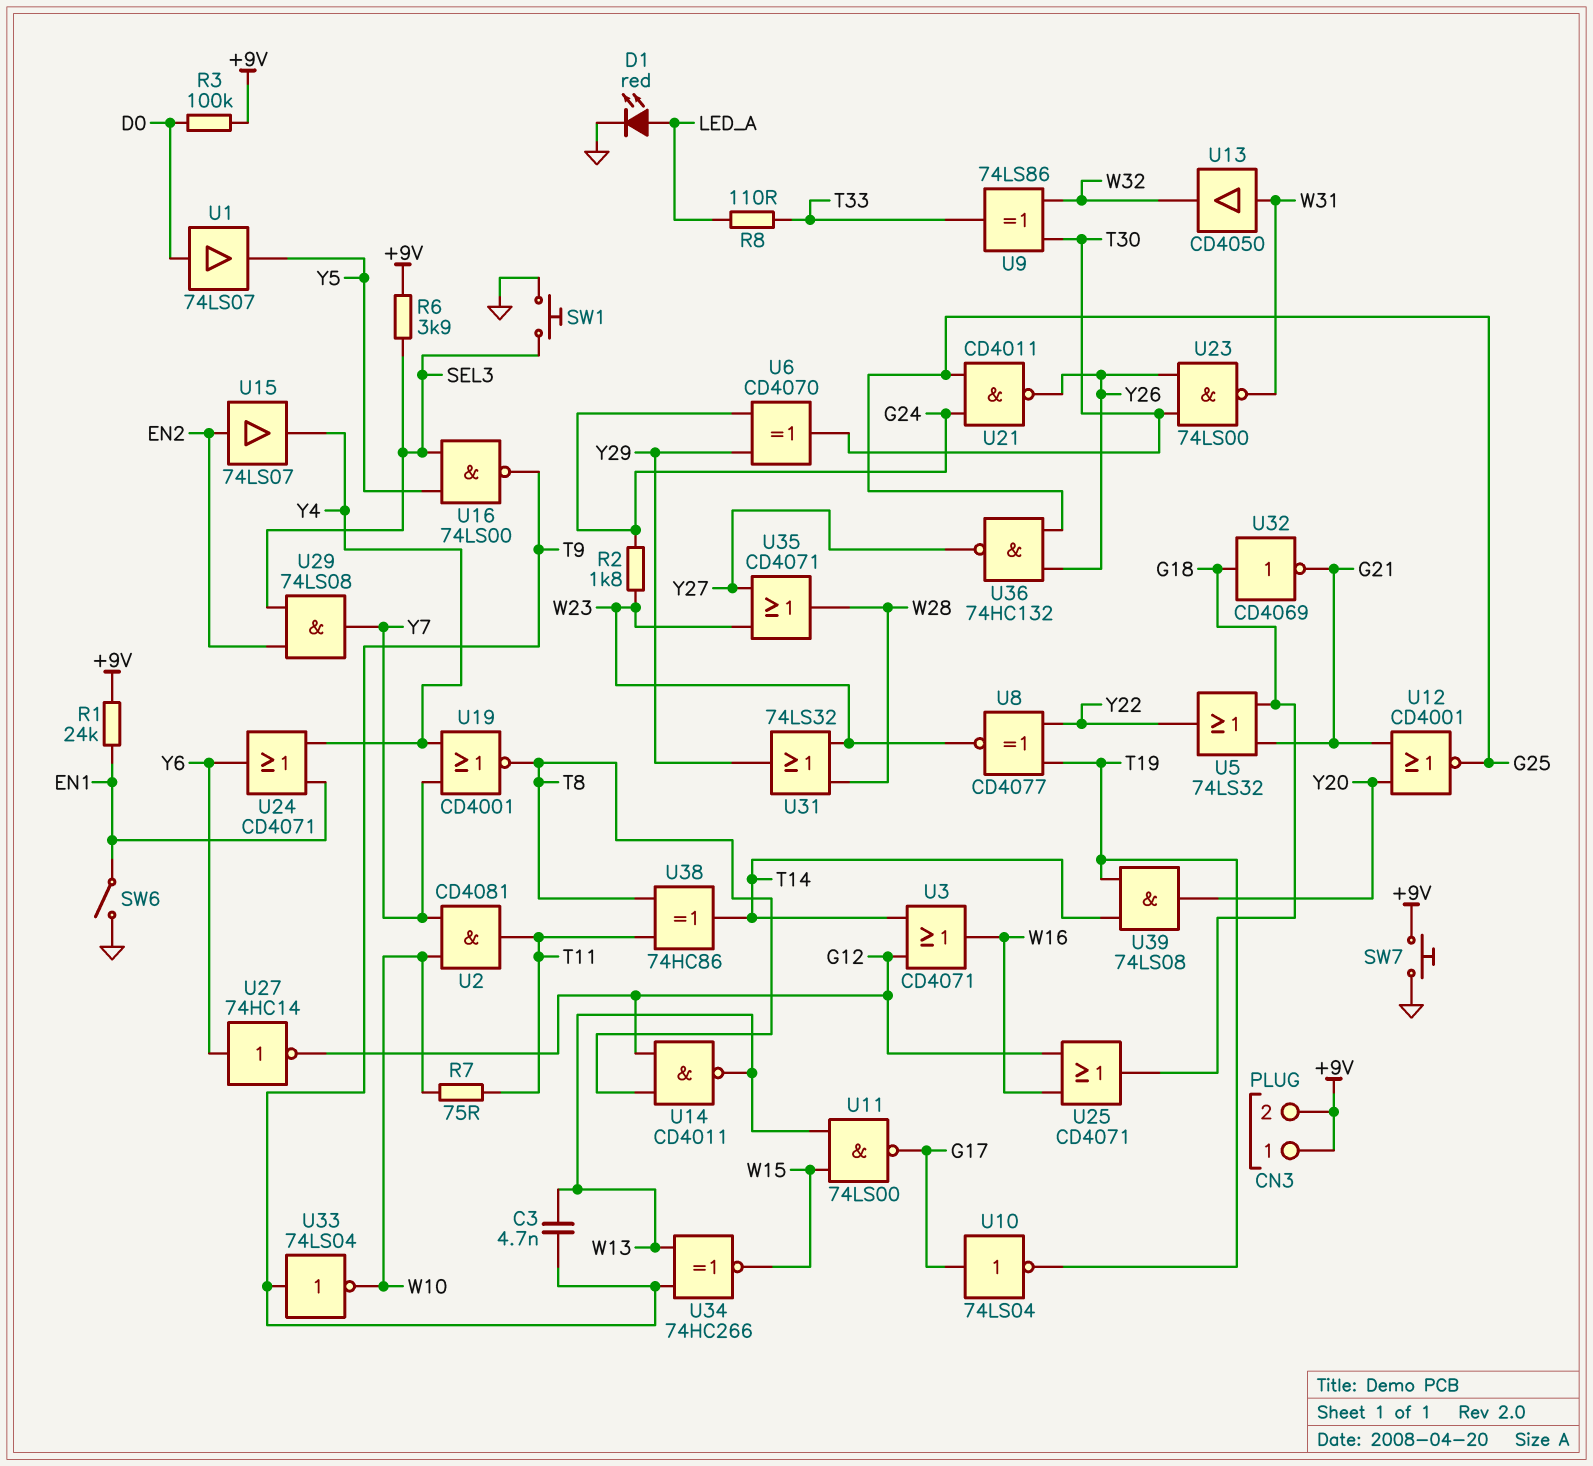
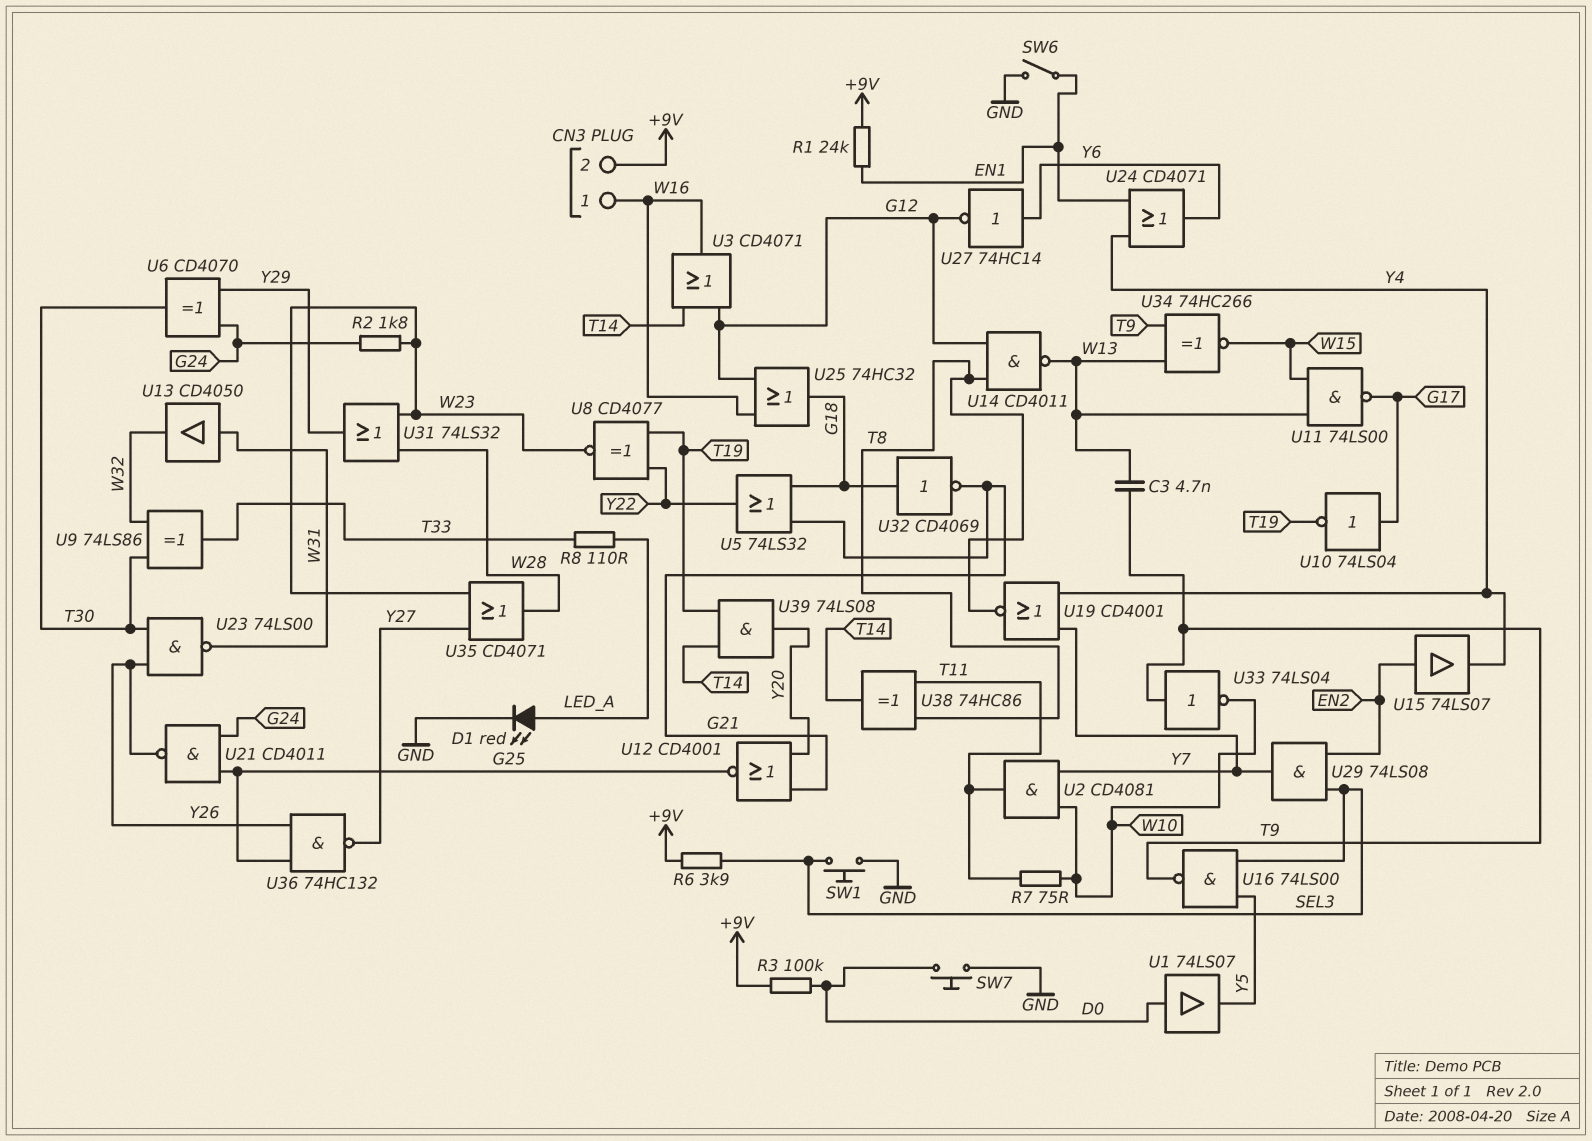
CN3 pin 1: +9V -> W16
SW7: button (+9V, GND) -> button (D0, GND)
U25: OR CD4071 (in G12, in W16, out G18) -> OR 74HC32 (in G12, in W16, out G18)

